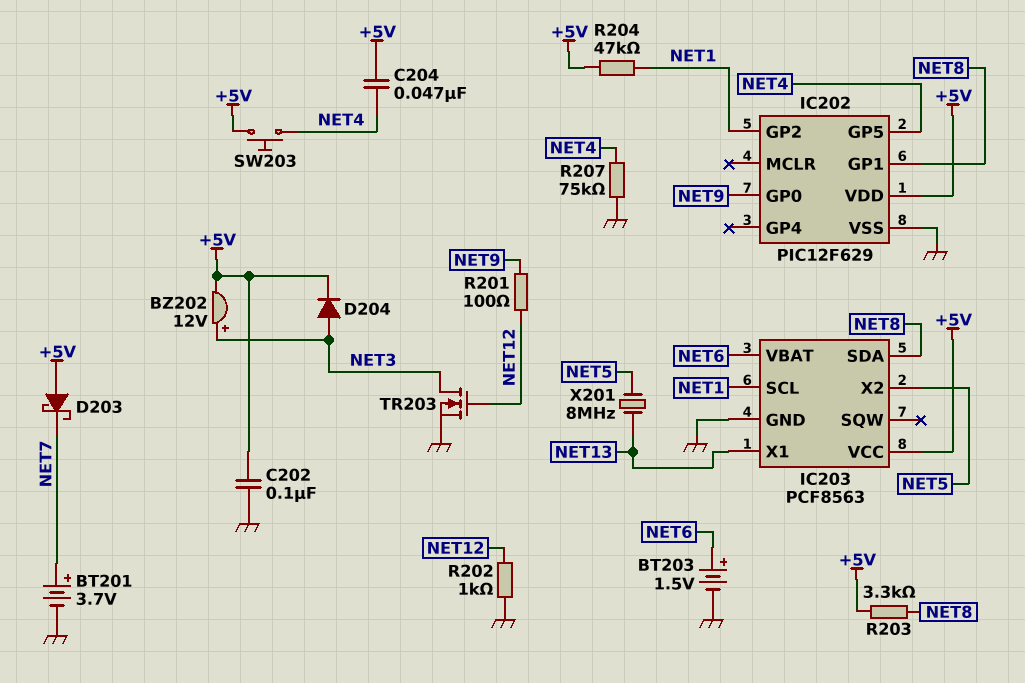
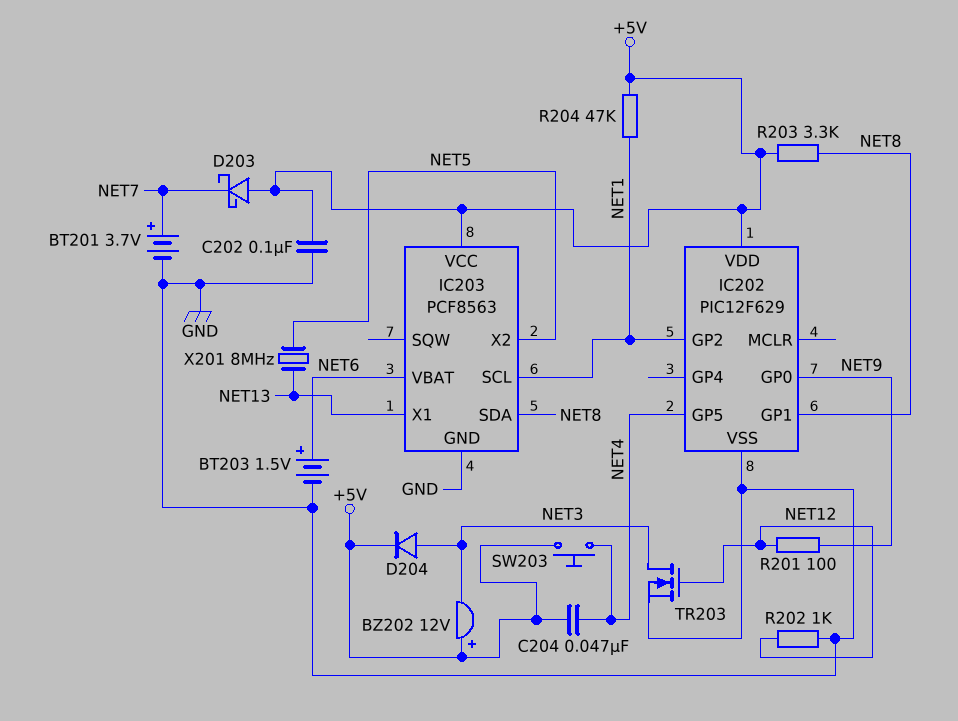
BZ202: buzzer 12V (plus NET3, minus +5V) -> buzzer 12V (plus +5V, minus NET3)
R207: 75k (GND, NET4) -> none

